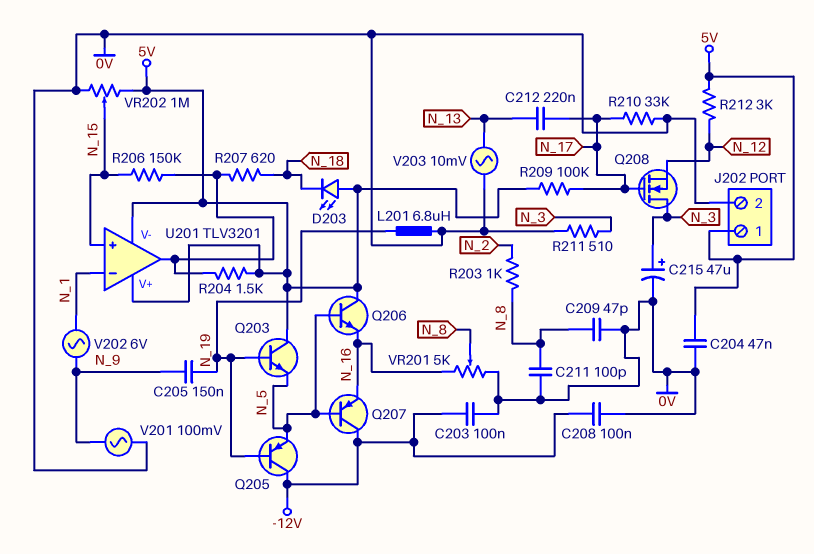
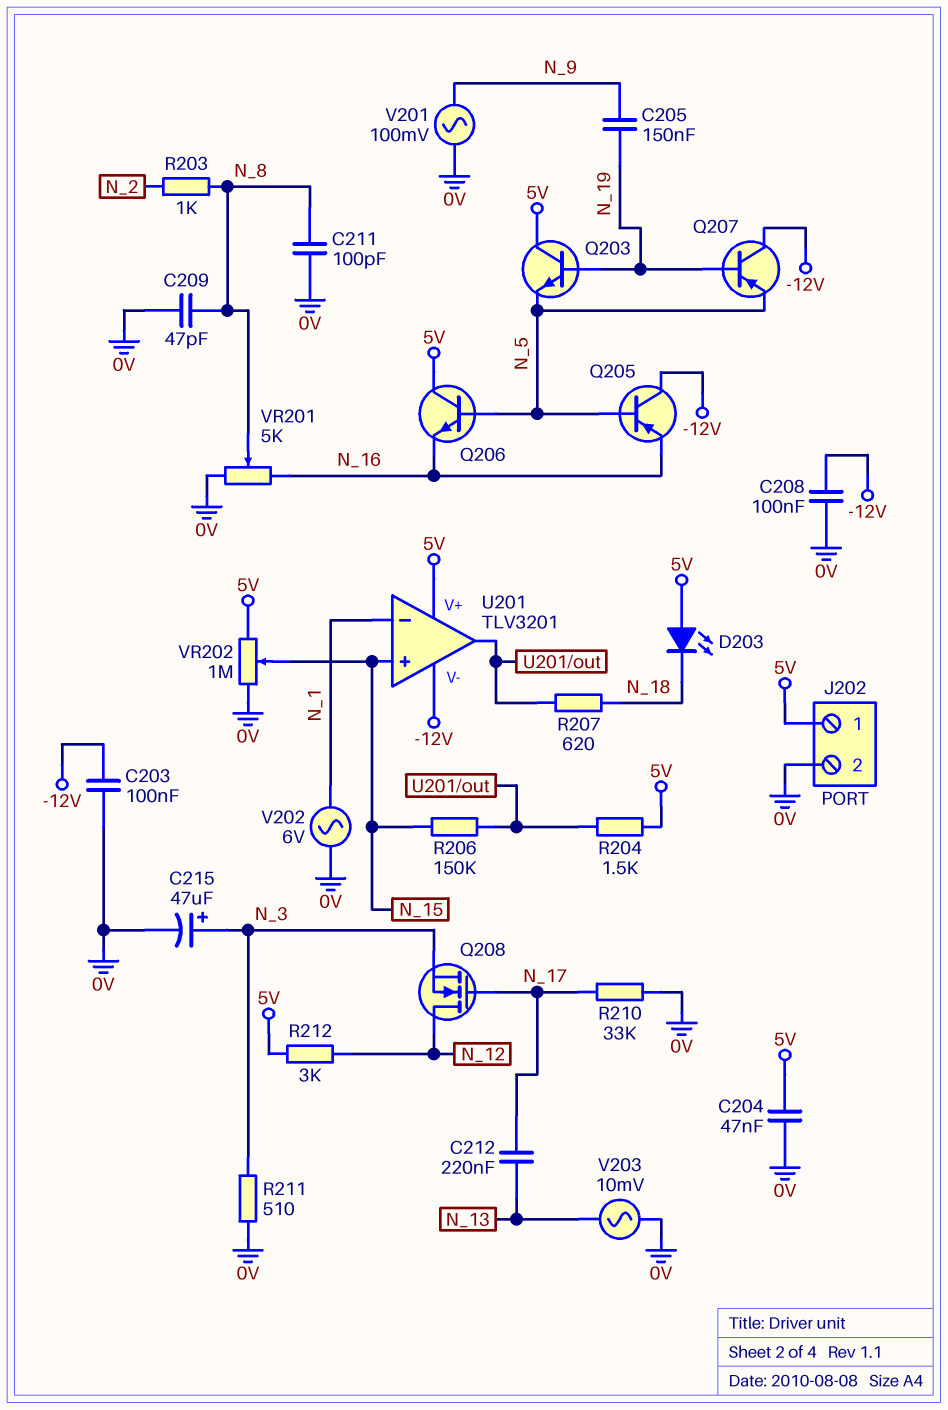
L201: 6.8uH (0V, N_19) -> none
Q205: PNP (B N_19, C -12V, E N_5) -> PNP (B N_5, C -12V, E N_16)
Q207: PNP (B N_5, C -12V, E N_16) -> PNP (B N_19, C -12V, E N_5)
Q208: NMOS (G N_17, D N_3, S N_12) -> NMOS (G N_17, D N_12, S N_3)
R209: 100k (5V, N_17) -> none
U201 pin V-: 5V -> -12V
V202: AC 6V (N_1, N_9) -> AC 6V (0V, N_1)

